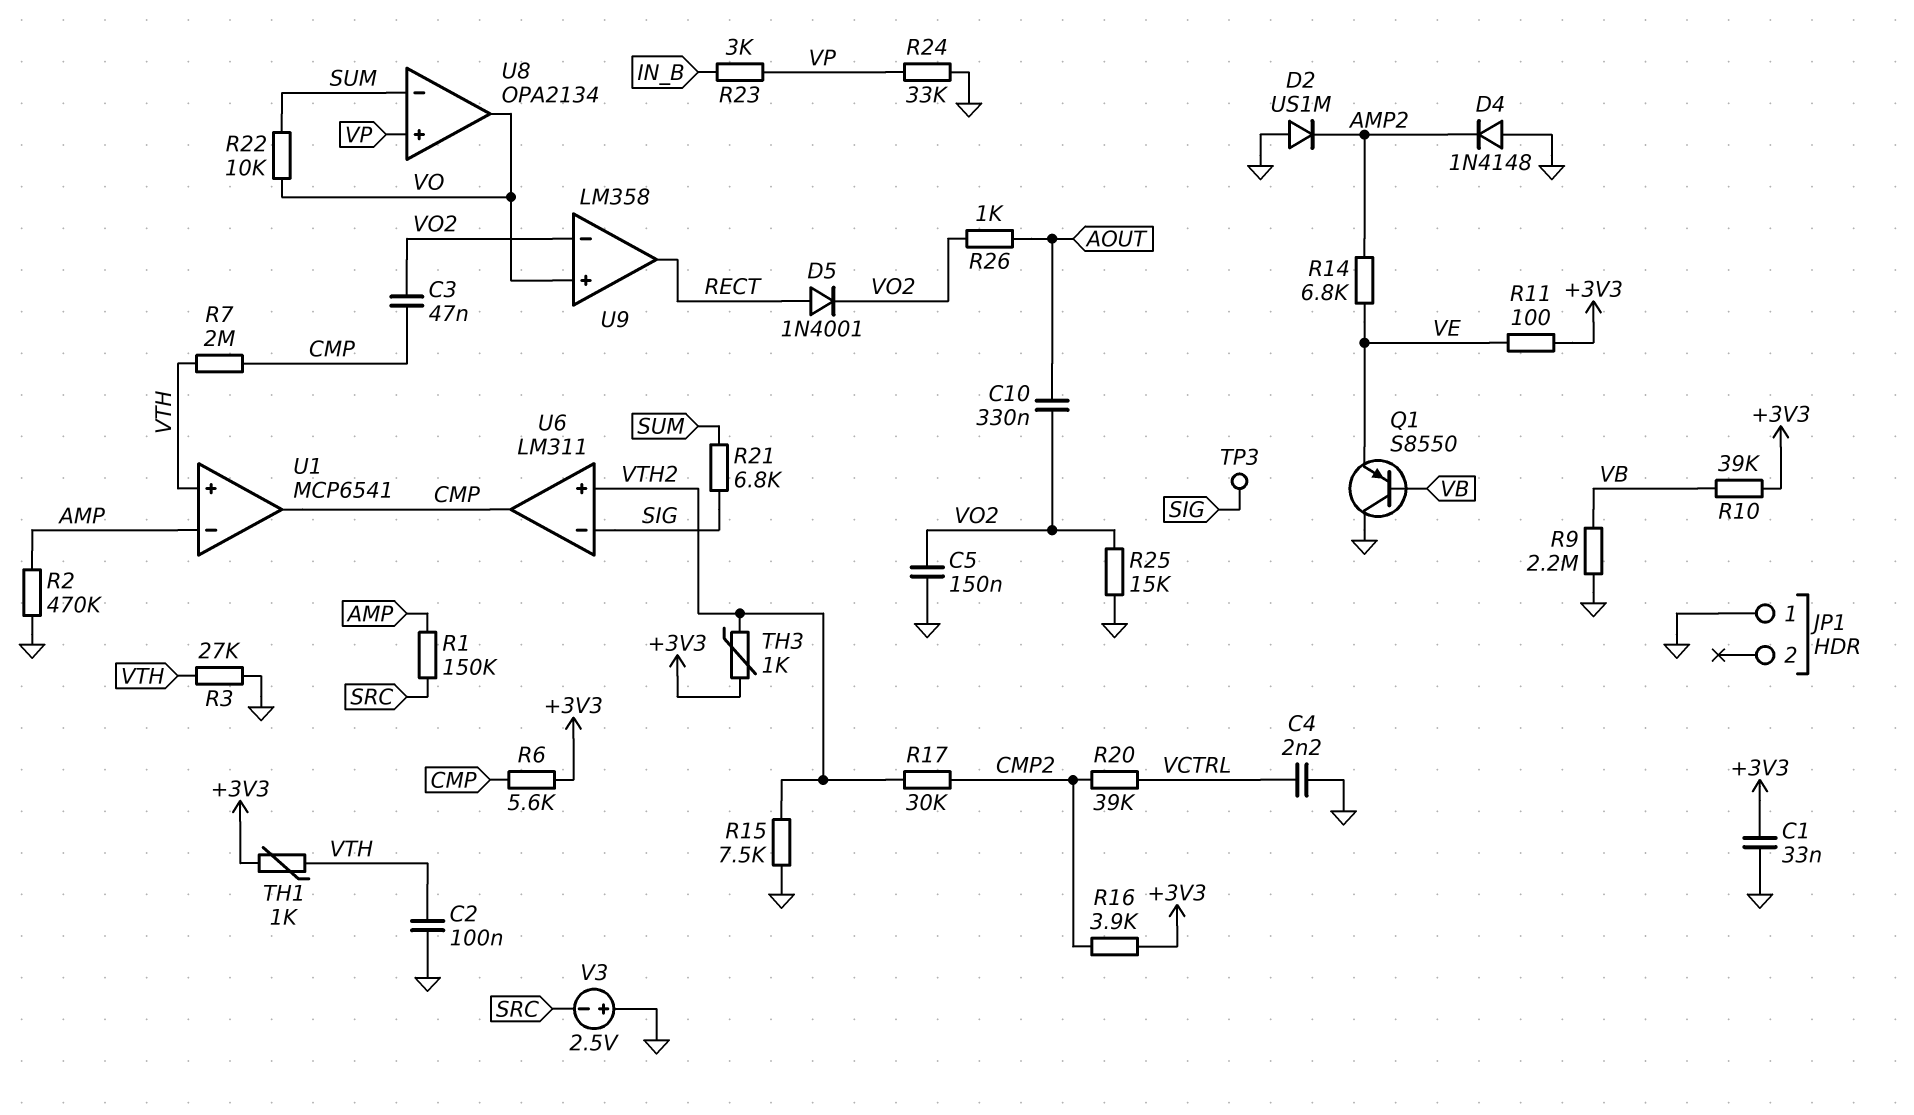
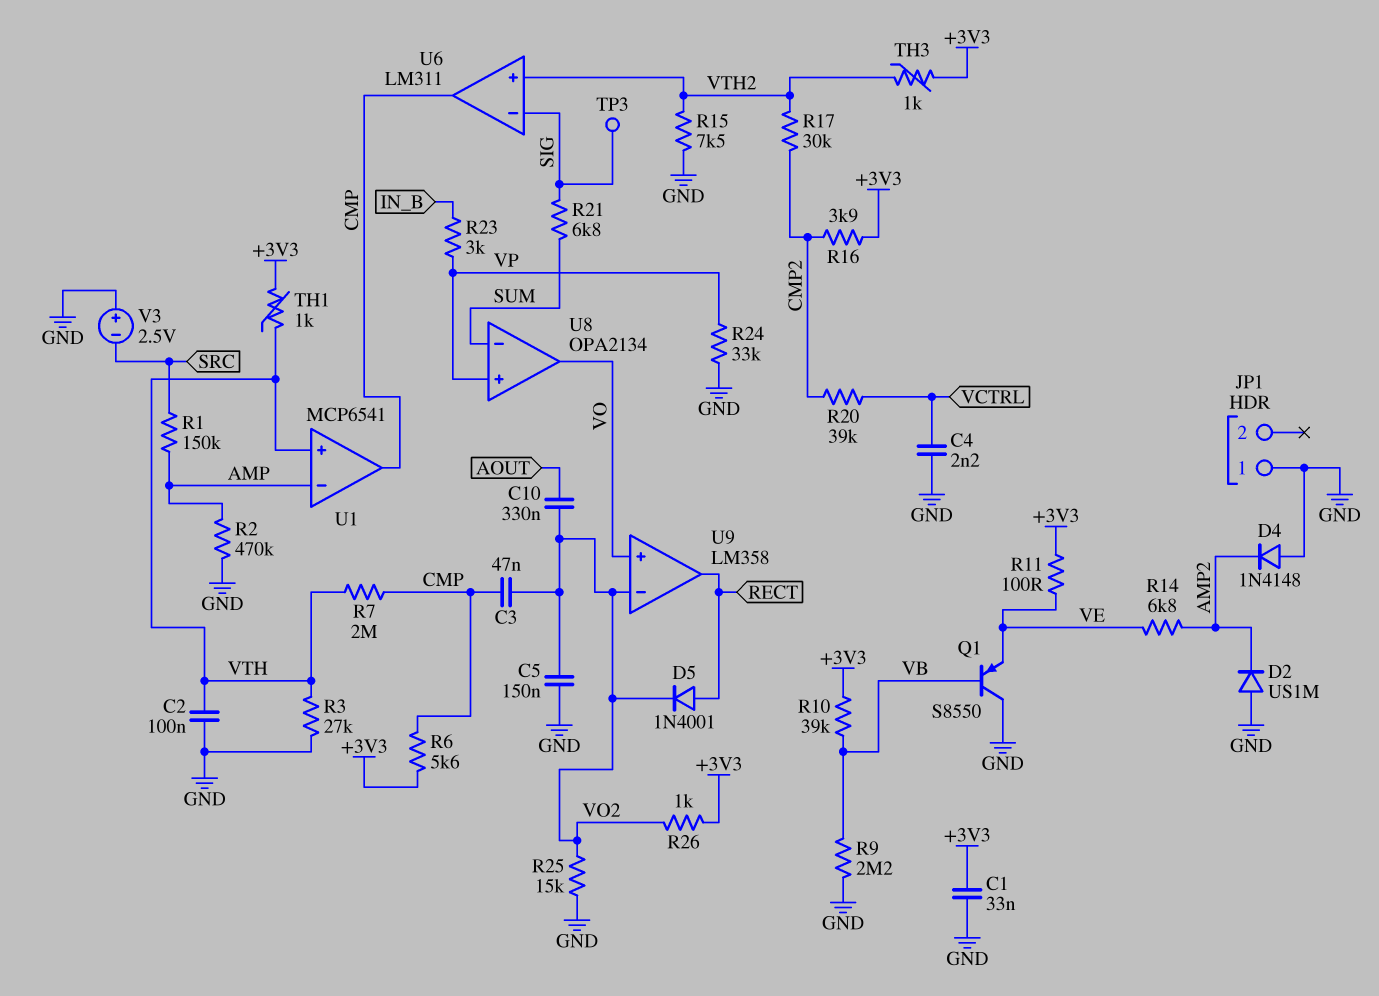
R22: 10k (SUM, VO) -> none
R26: 1k (AOUT, VO2) -> 1k (+3V3, VO2)

